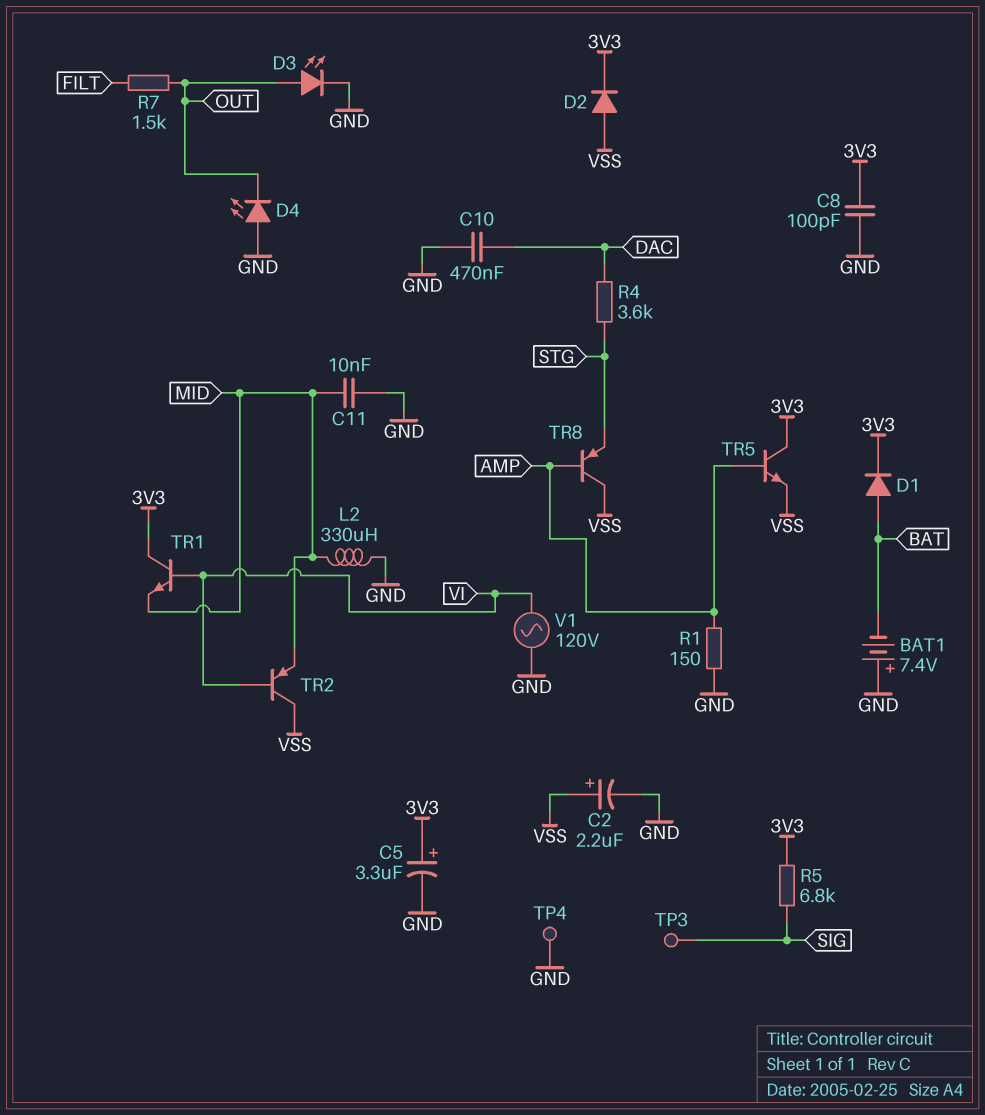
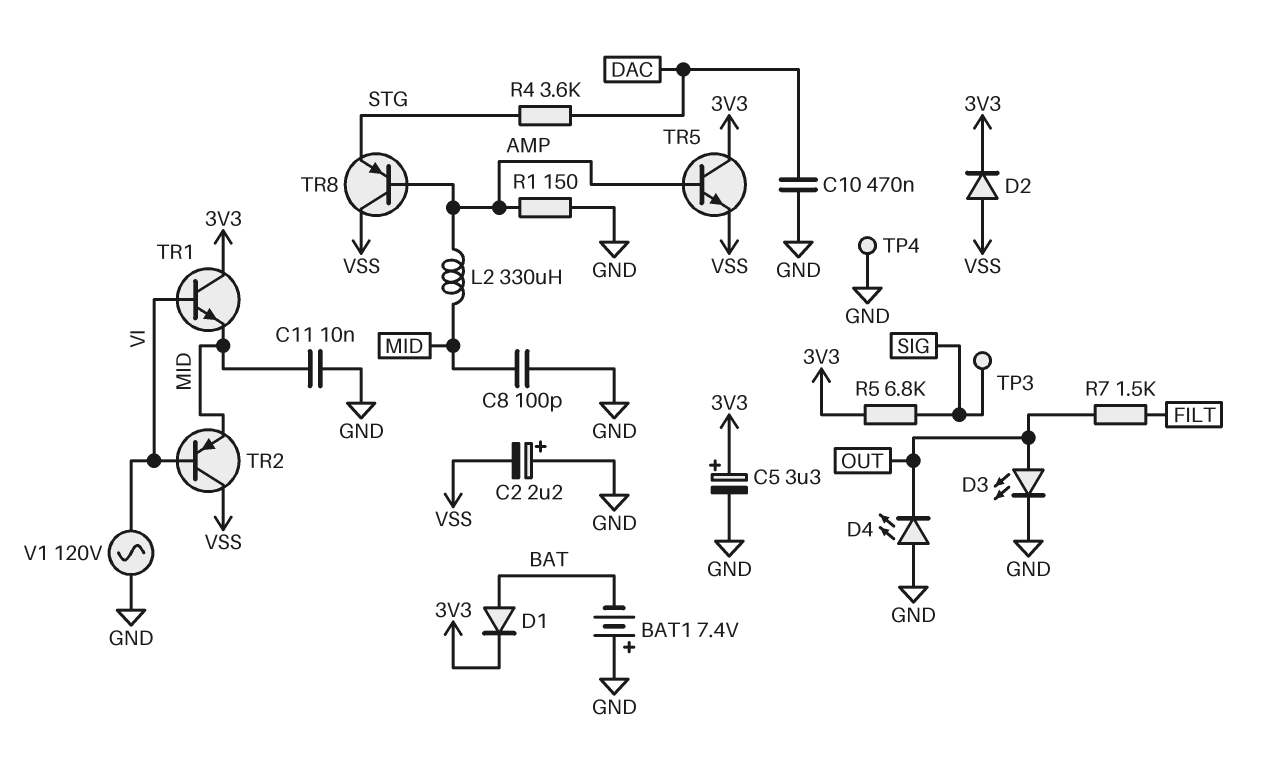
C2: 2.2uF (plus VSS, minus GND) -> 2.2uF (plus GND, minus VSS)
C8: 100pF (3V3, GND) -> 100pF (GND, MID)
L2: 330uH (GND, MID) -> 330uH (AMP, MID)

